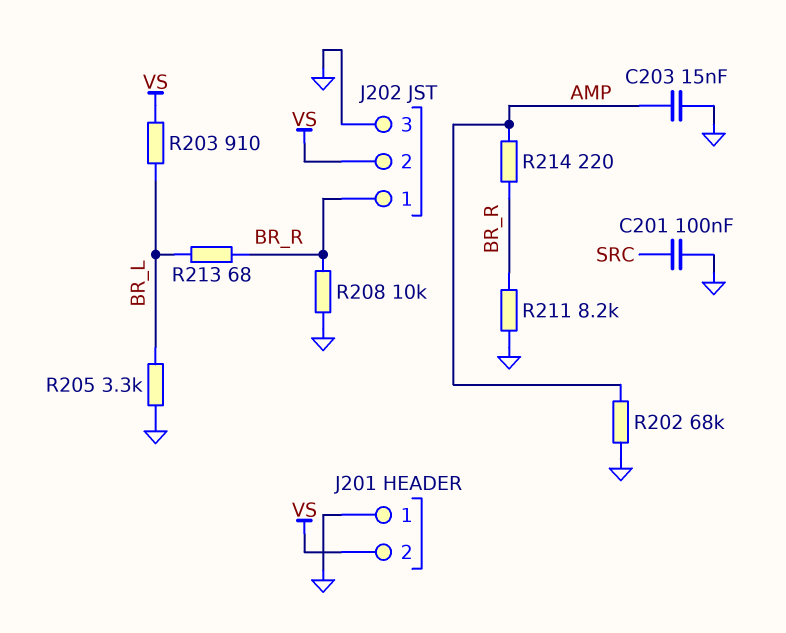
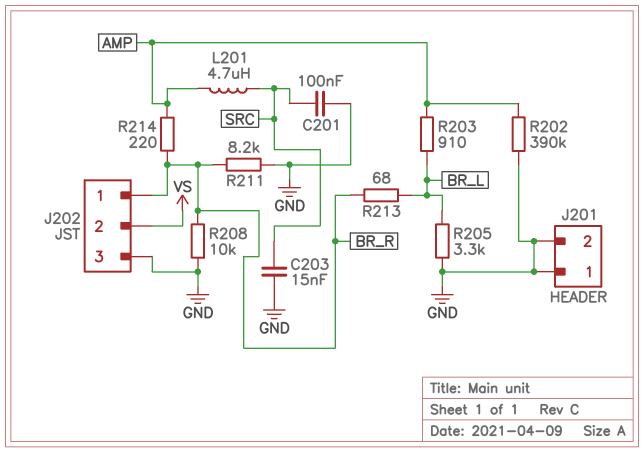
C203: 15nF (AMP, GND) -> 15nF (GND, SRC)
J201 pin 2: VS -> GND
L201: none -> 4.7uH (AMP, SRC)
R202: 68k (AMP, GND) -> 390k (AMP, GND)
R203: 910 (BR_L, VS) -> 910 (AMP, BR_L)

